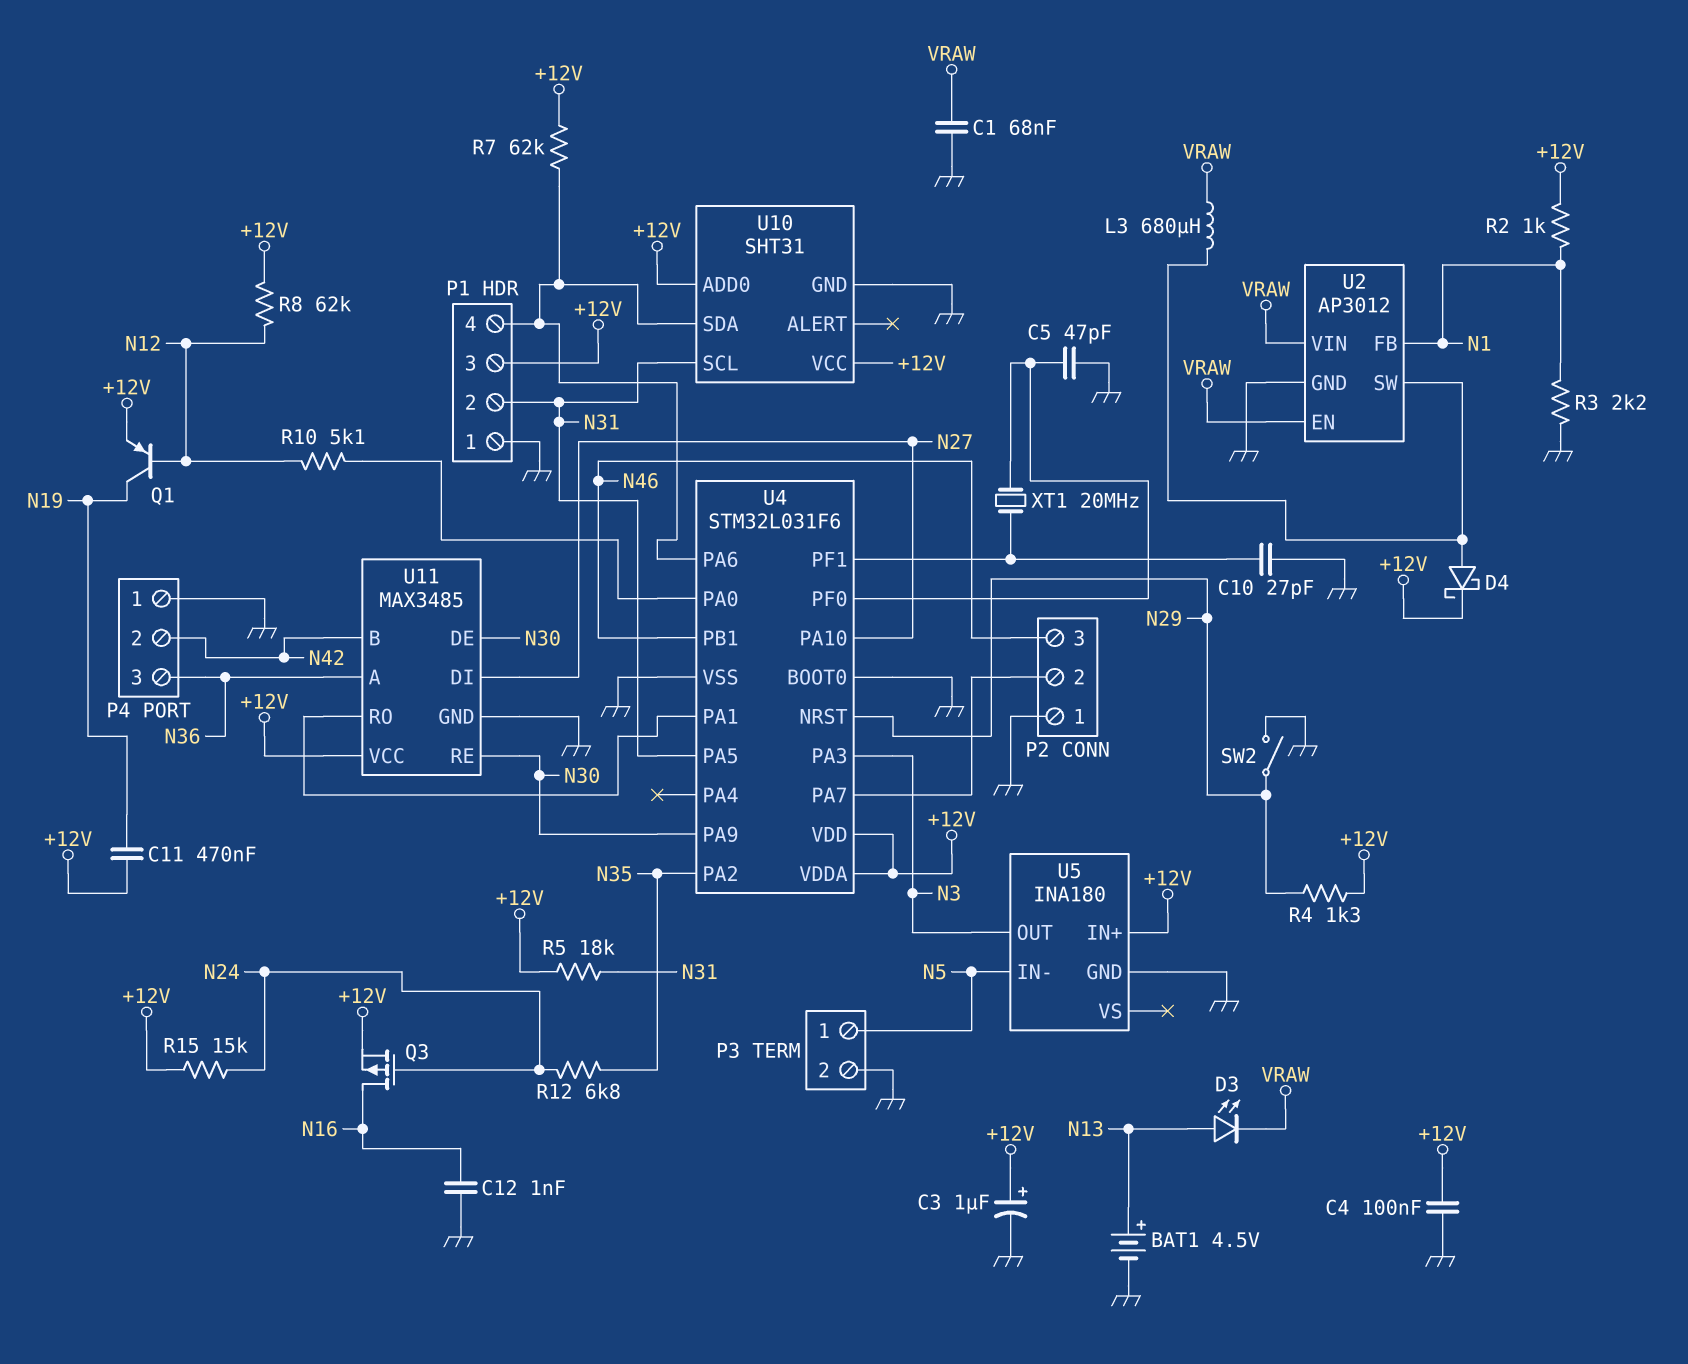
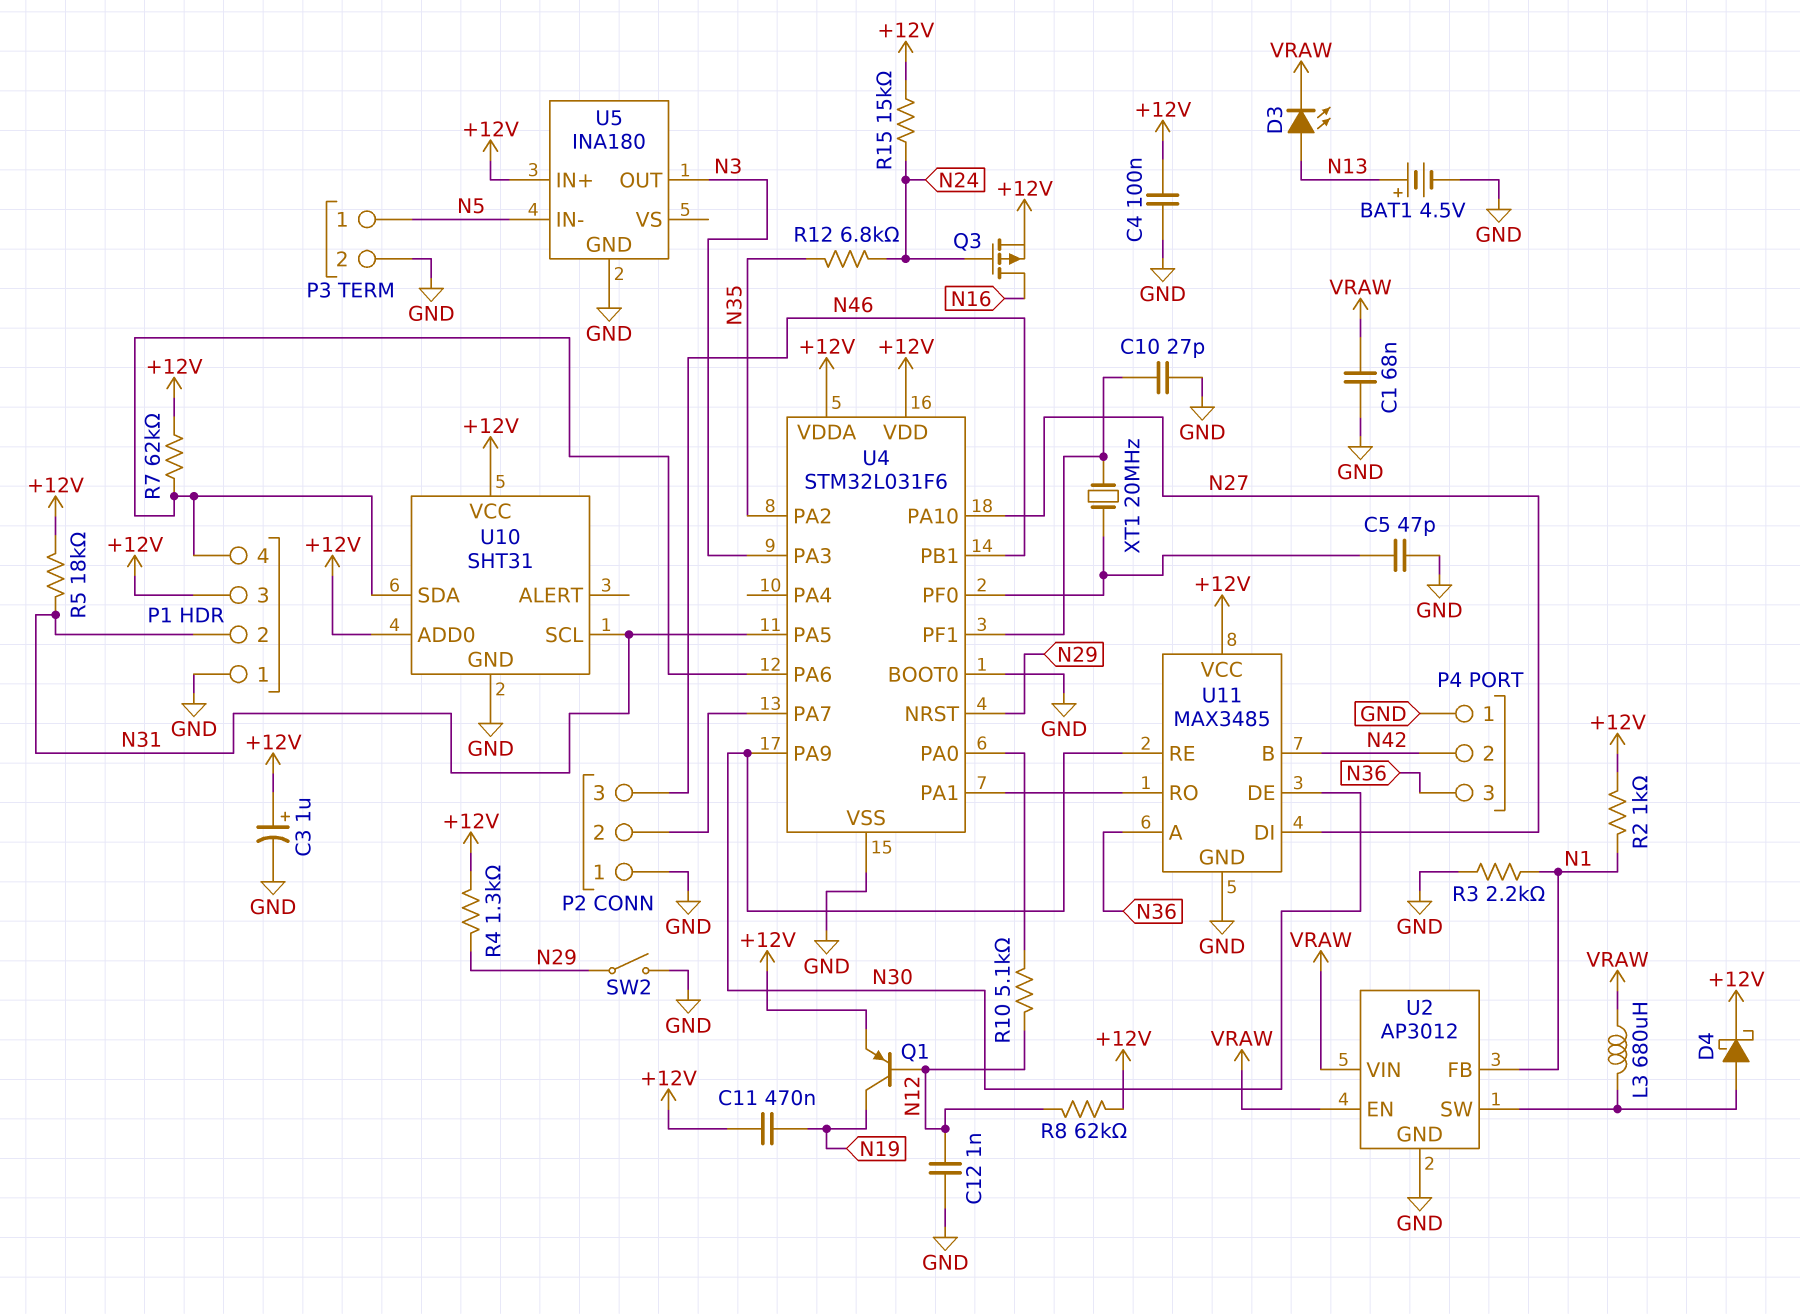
C12: 1nF (GND, N16) -> 1nF (GND, N12)

